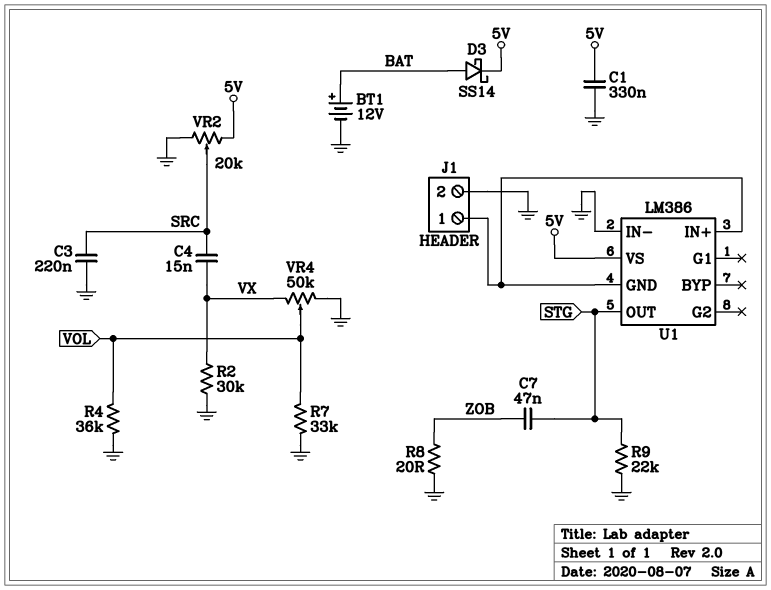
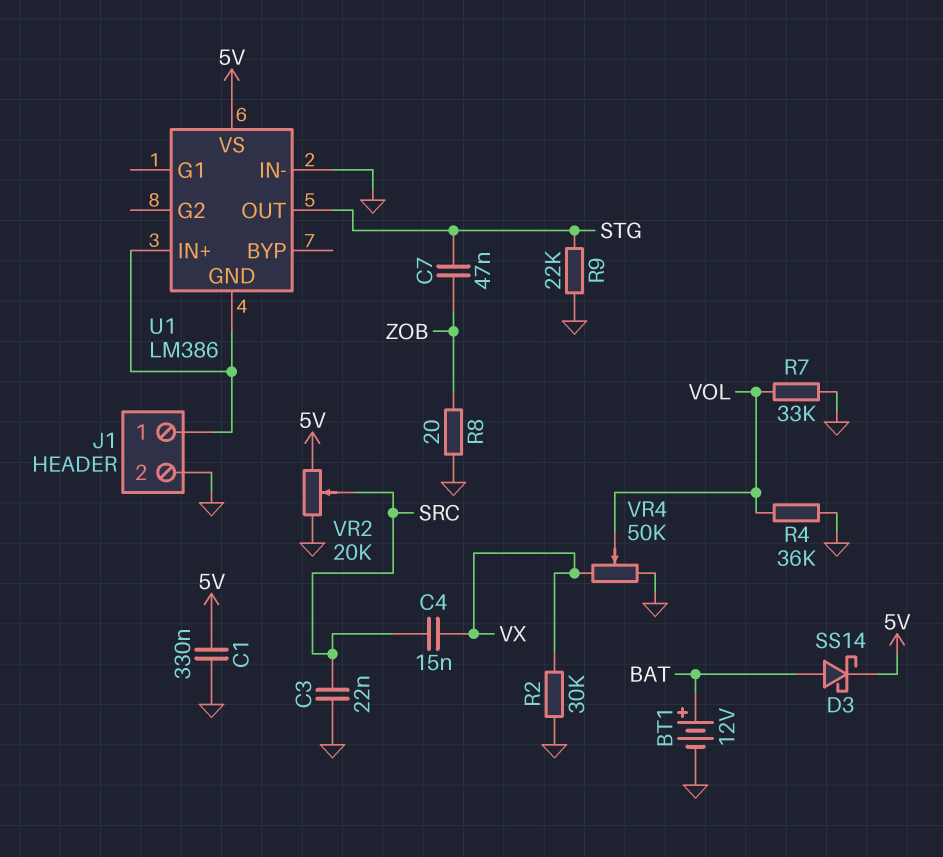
C3: 220nF (GND, SRC) -> 22nF (GND, SRC)

